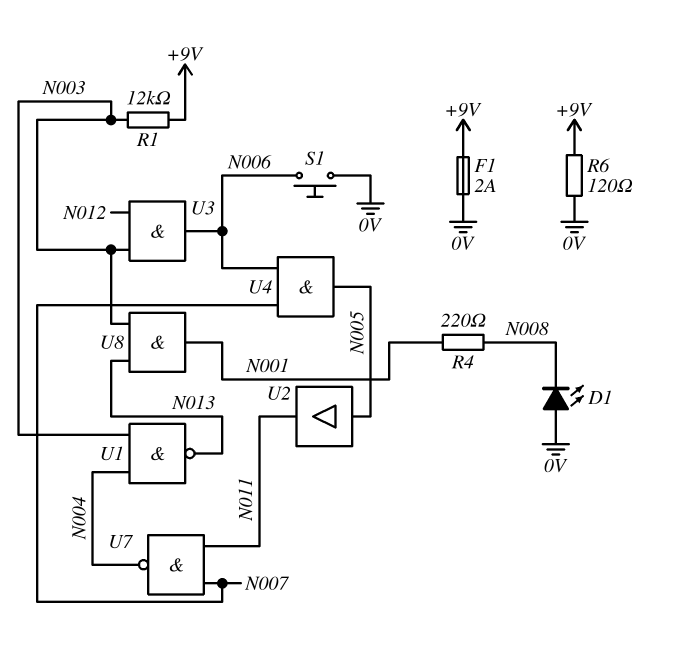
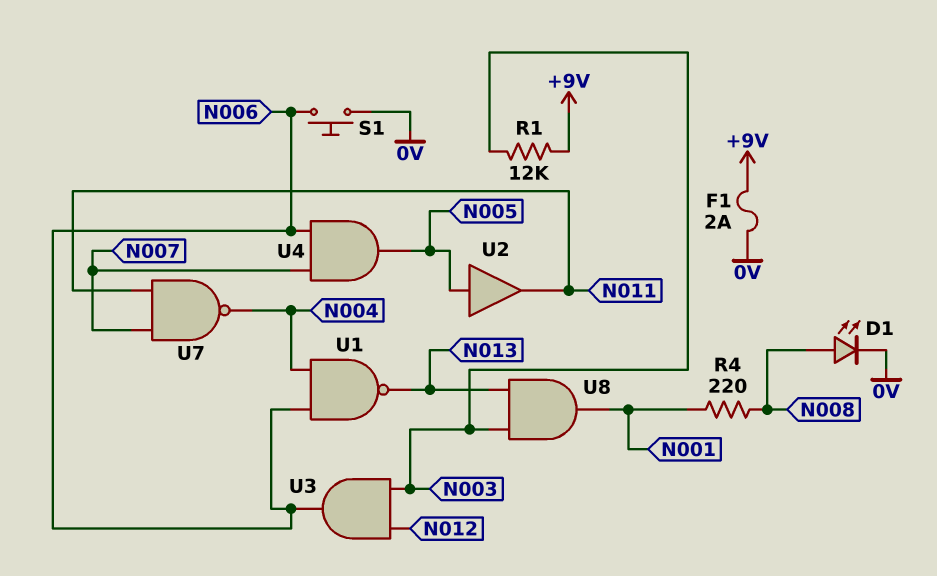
D1: LED (A 0V, K N008) -> LED (A N008, K 0V)
R6: 120 (+9V, 0V) -> none
U1: NAND (in N003, in N004, out N013) -> NAND (in N004, in N006, out N013)

